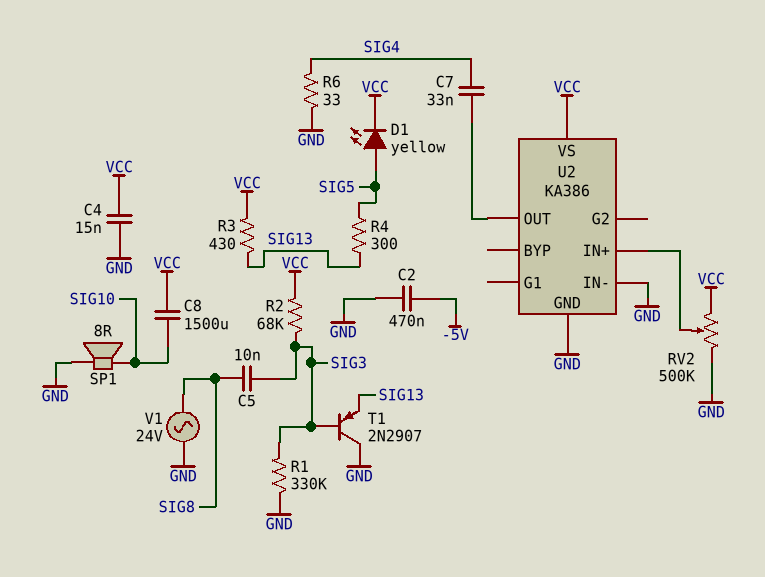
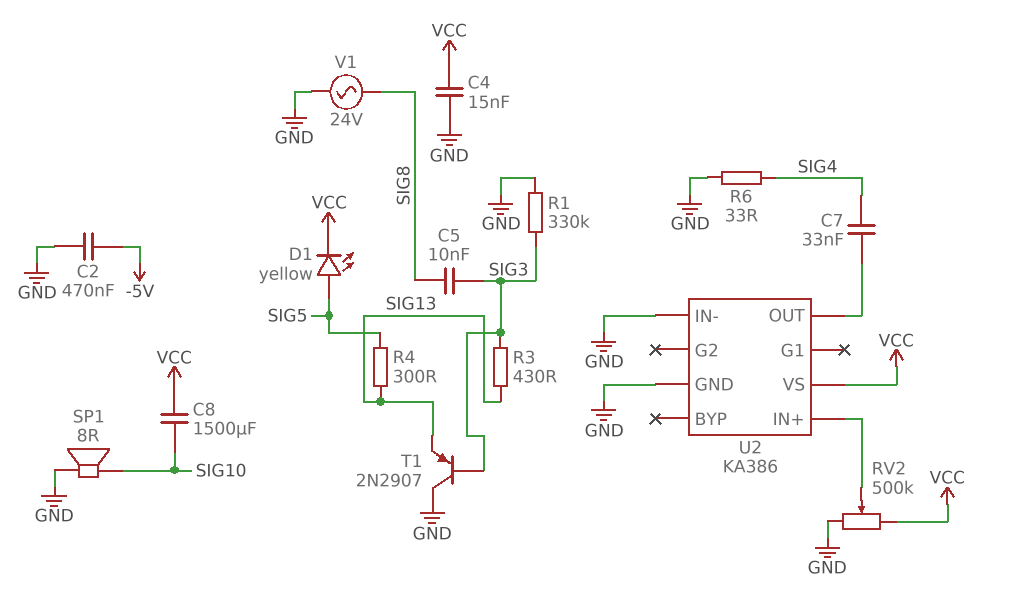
R2: 68k (SIG3, VCC) -> none
R3: 430 (SIG13, VCC) -> 430 (SIG3, SIG13)

